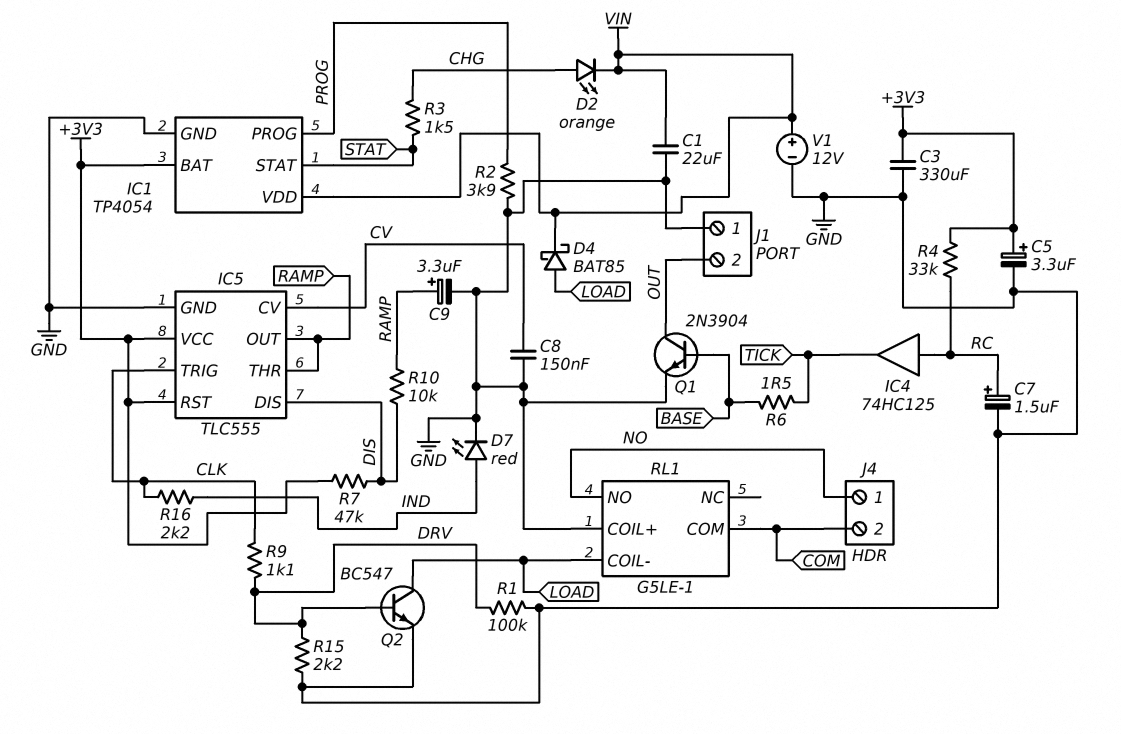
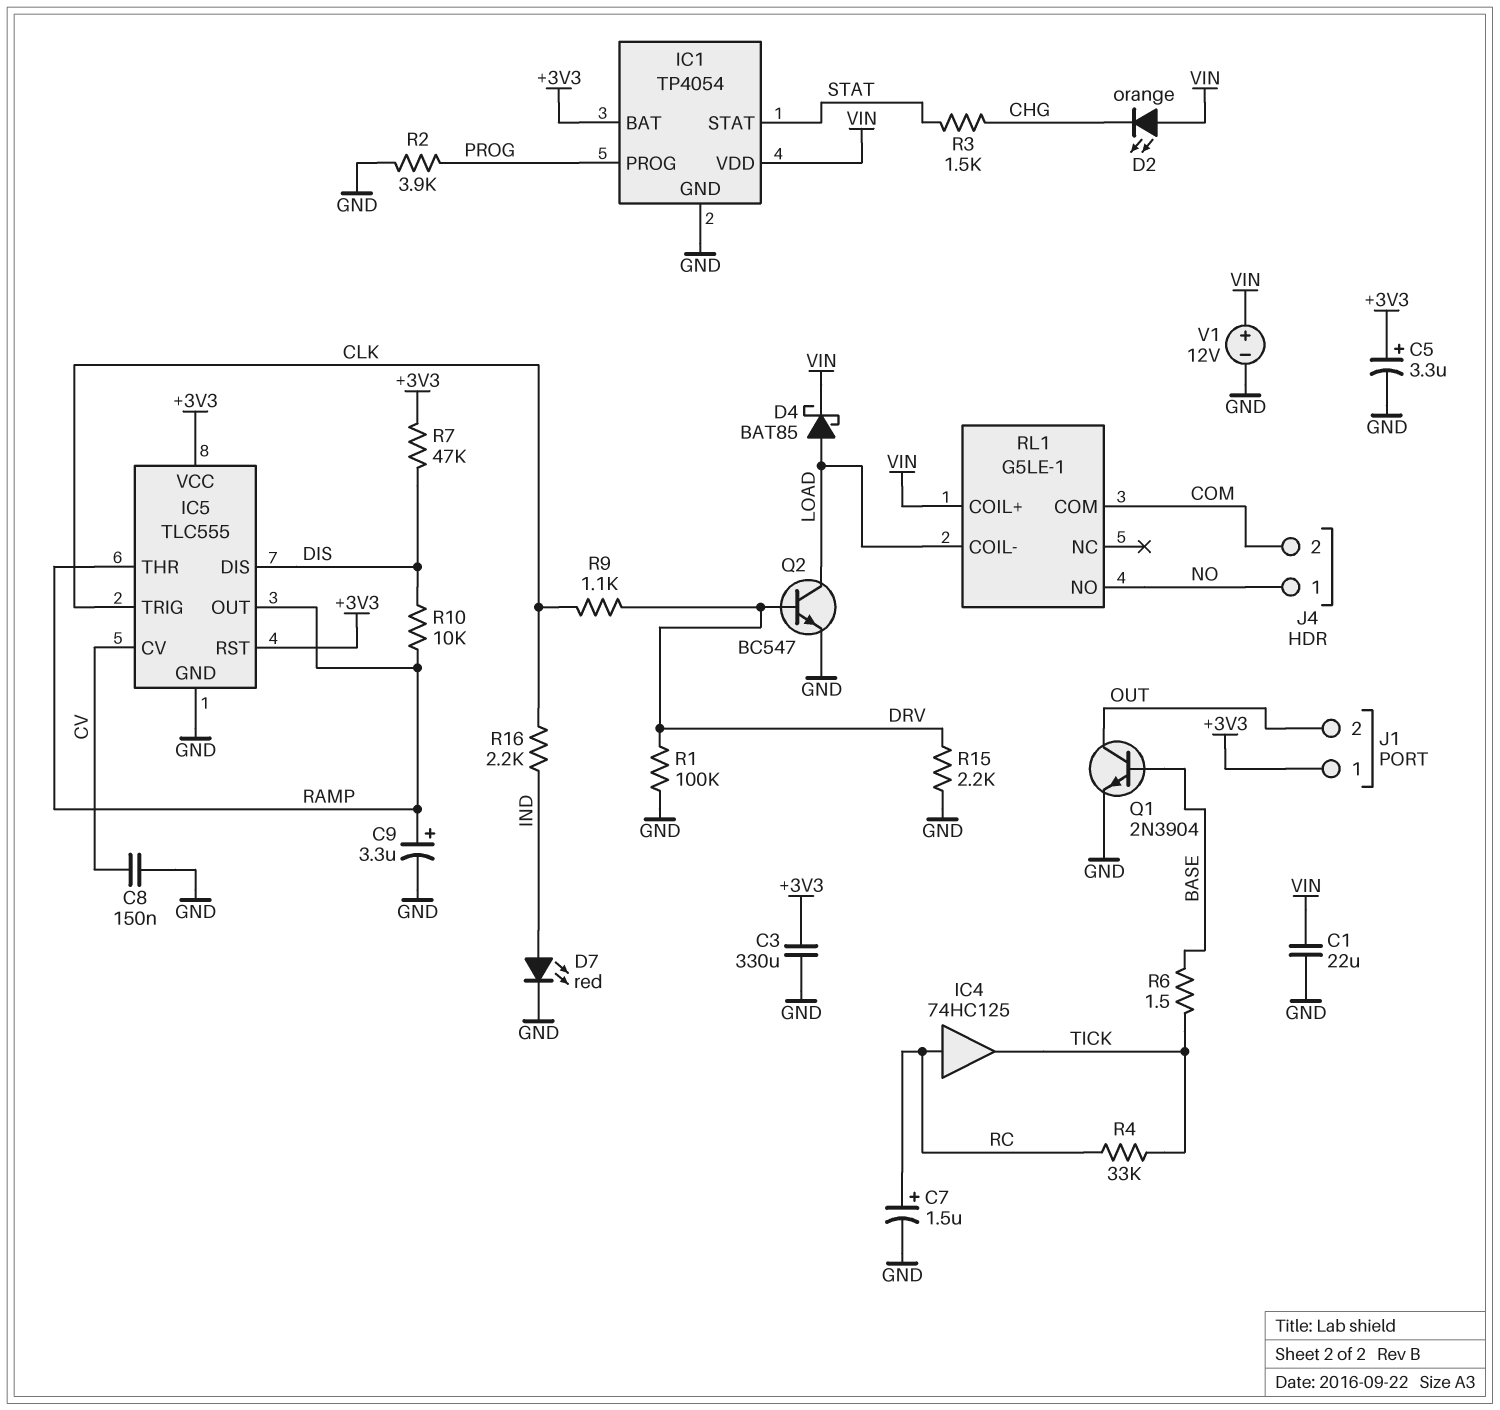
D2: LED orange (A CHG, K VIN) -> LED orange (A VIN, K CHG)
J1 pin 1: GND -> +3V3
R4: 33k (+3V3, RC) -> 33k (RC, TICK)
RL1 pin COIL+: GND -> VIN

